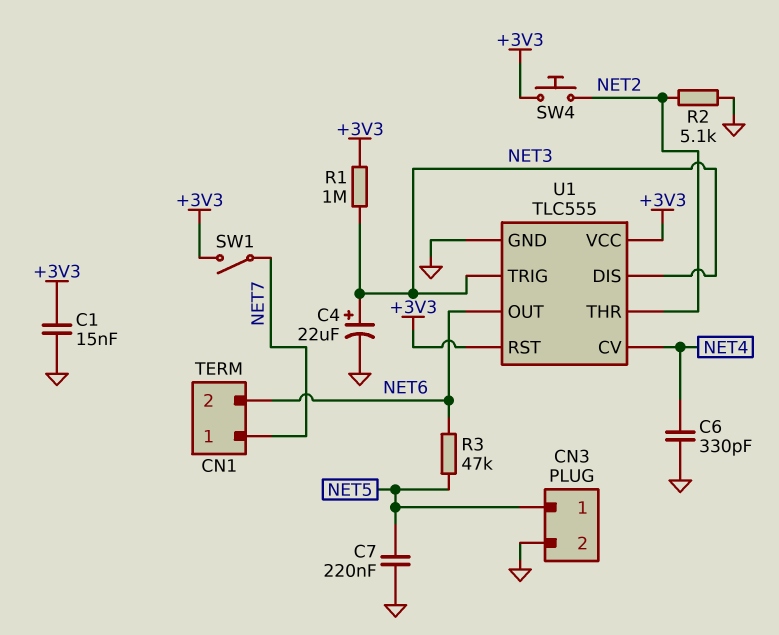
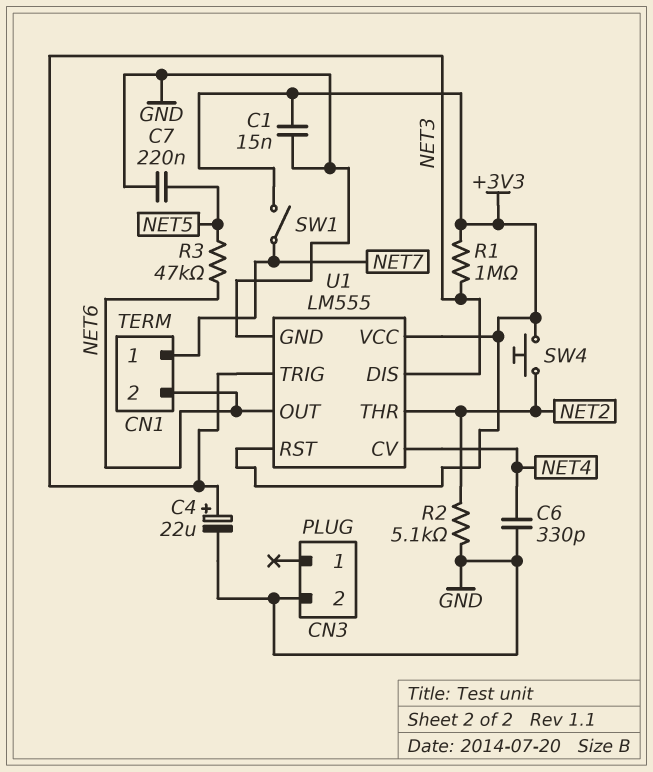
CN3 pin 1: NET5 -> none
U1: TLC555 -> LM555

